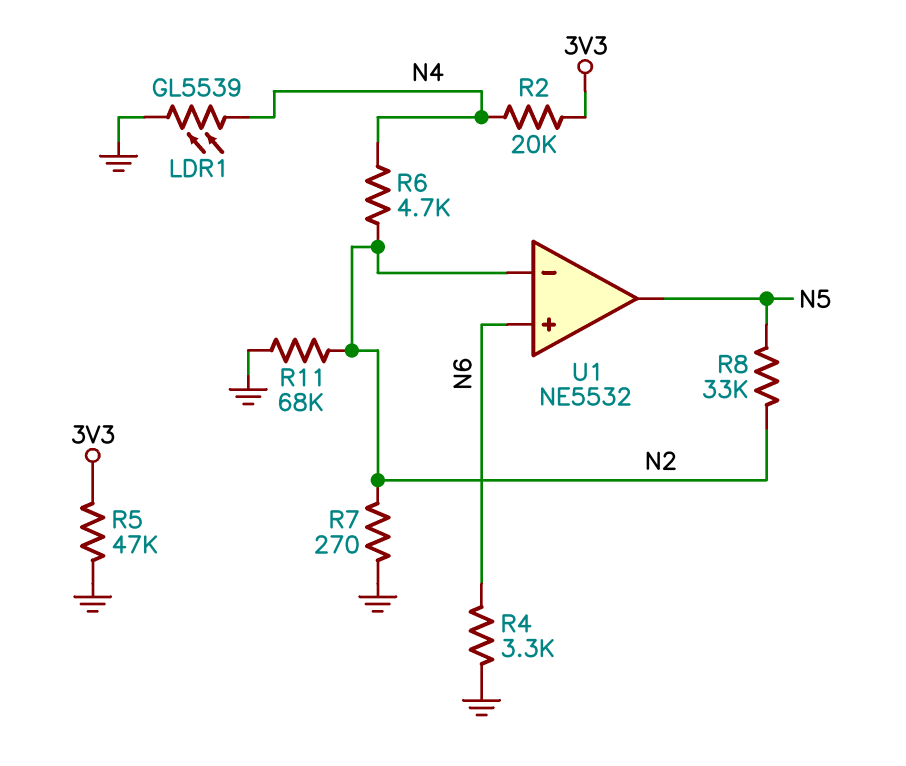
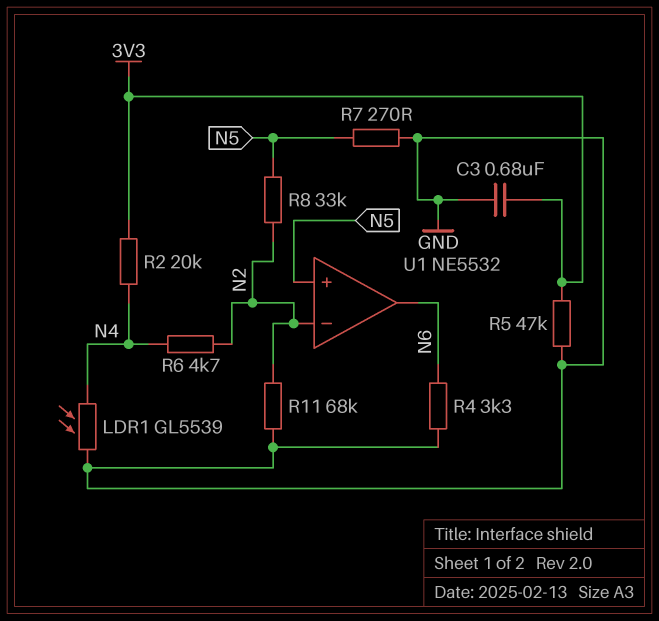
C3: none -> 680nF (3V3, GND)
R7: 270 (GND, N2) -> 270 (GND, N5)
U1 pin in+: N6 -> N5
U1 pin out: N5 -> N6

